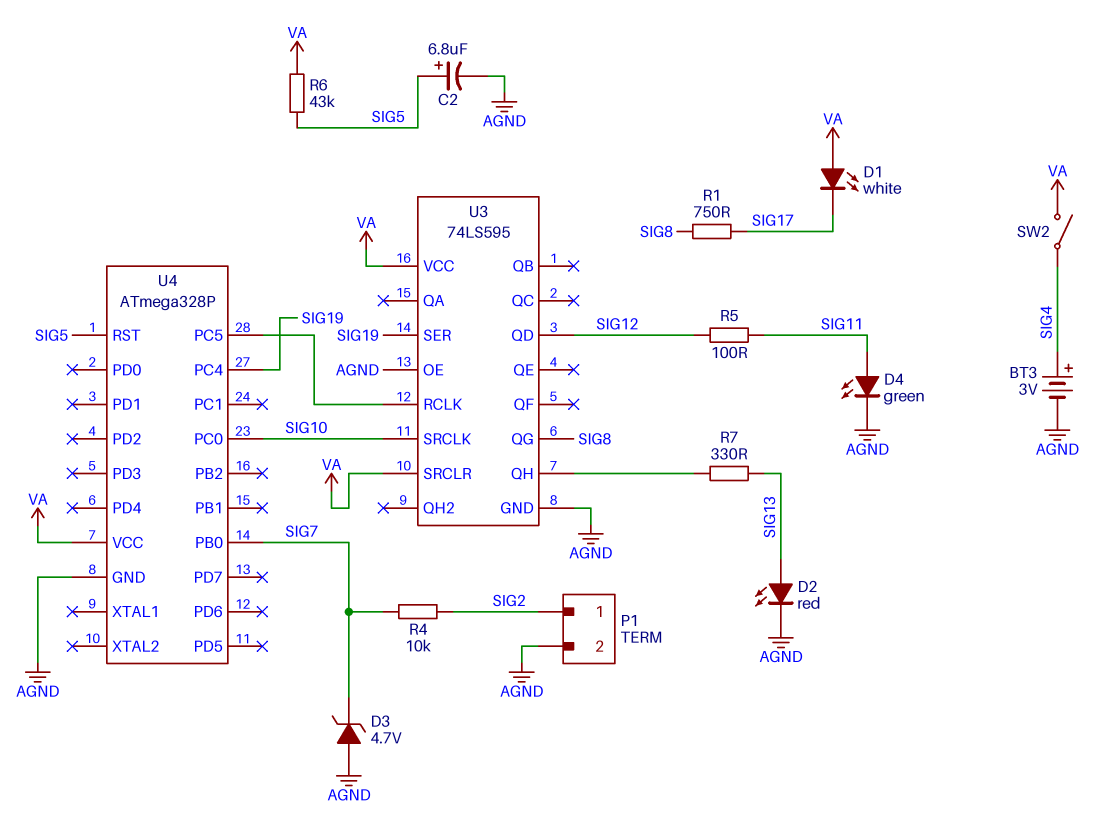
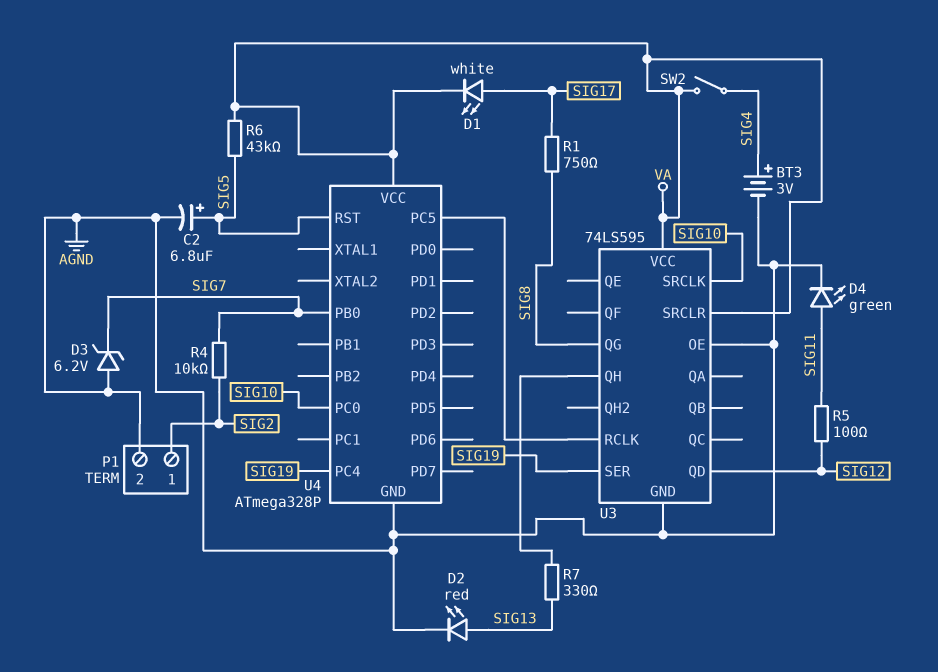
D1: LED white (A VA, K SIG17) -> LED white (A SIG17, K VA)
D3: zener 4.7V (A AGND, K SIG7) -> zener 6.2V (A AGND, K SIG7)

